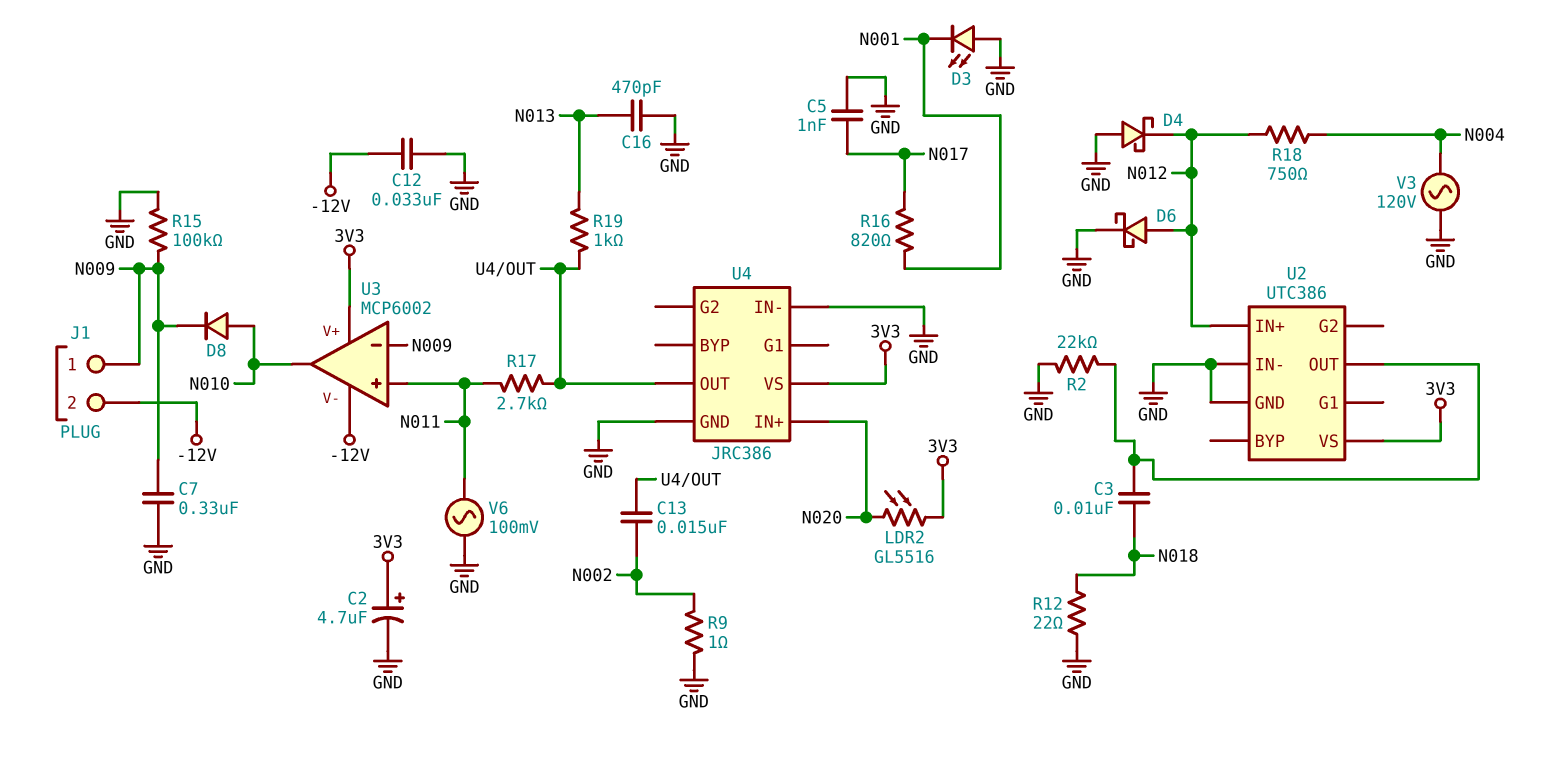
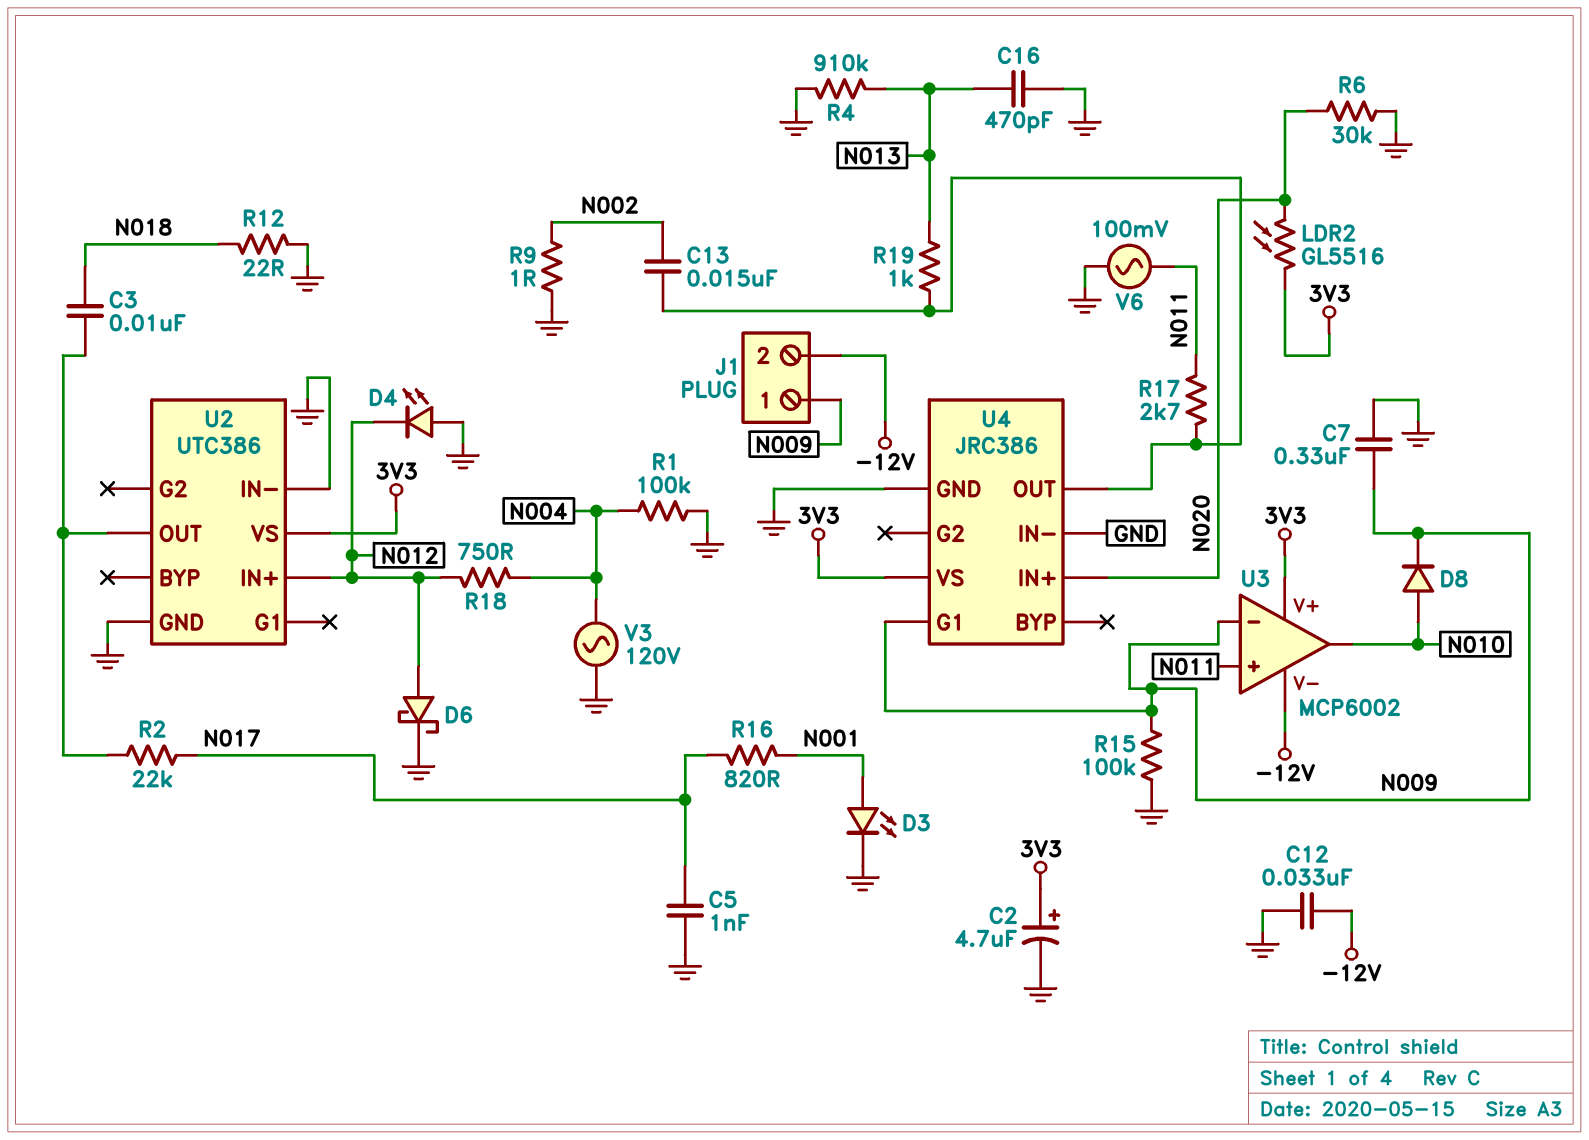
D3: LED (A GND, K N001) -> LED (A N001, K GND)
D4: schottky (A GND, K N012) -> LED (A GND, K N012)
R1: none -> 100k (GND, N004)
R2: 22k (GND, U2/OUT) -> 22k (N017, U2/OUT)
R4: none -> 910k (GND, N013)
R6: none -> 30k (GND, N020)
U4 pin G1: none -> N009

